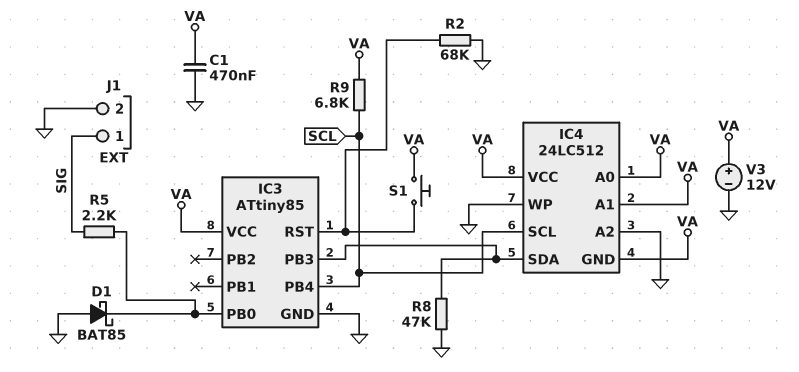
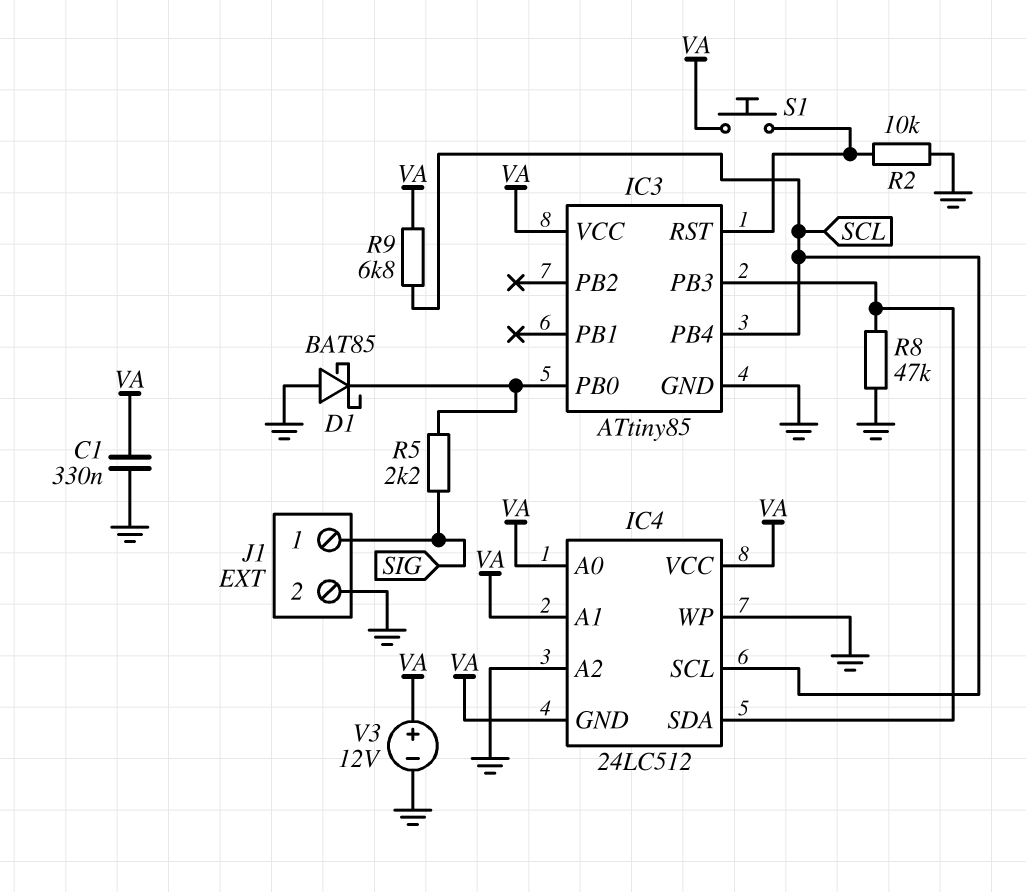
C1: 470nF (GND, VA) -> 330nF (GND, VA)
R2: 68k (GND, IC3/RST) -> 10k (GND, IC3/RST)

